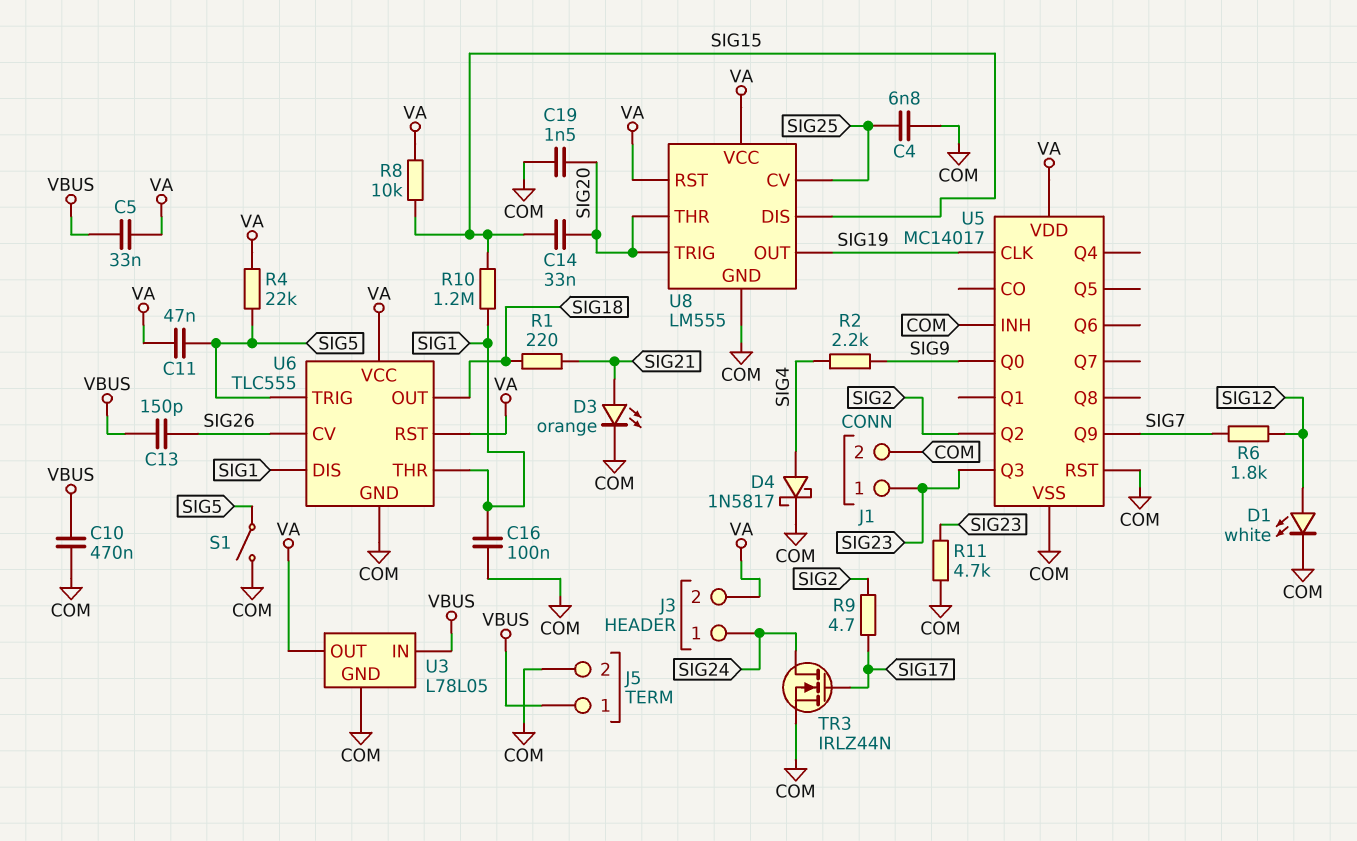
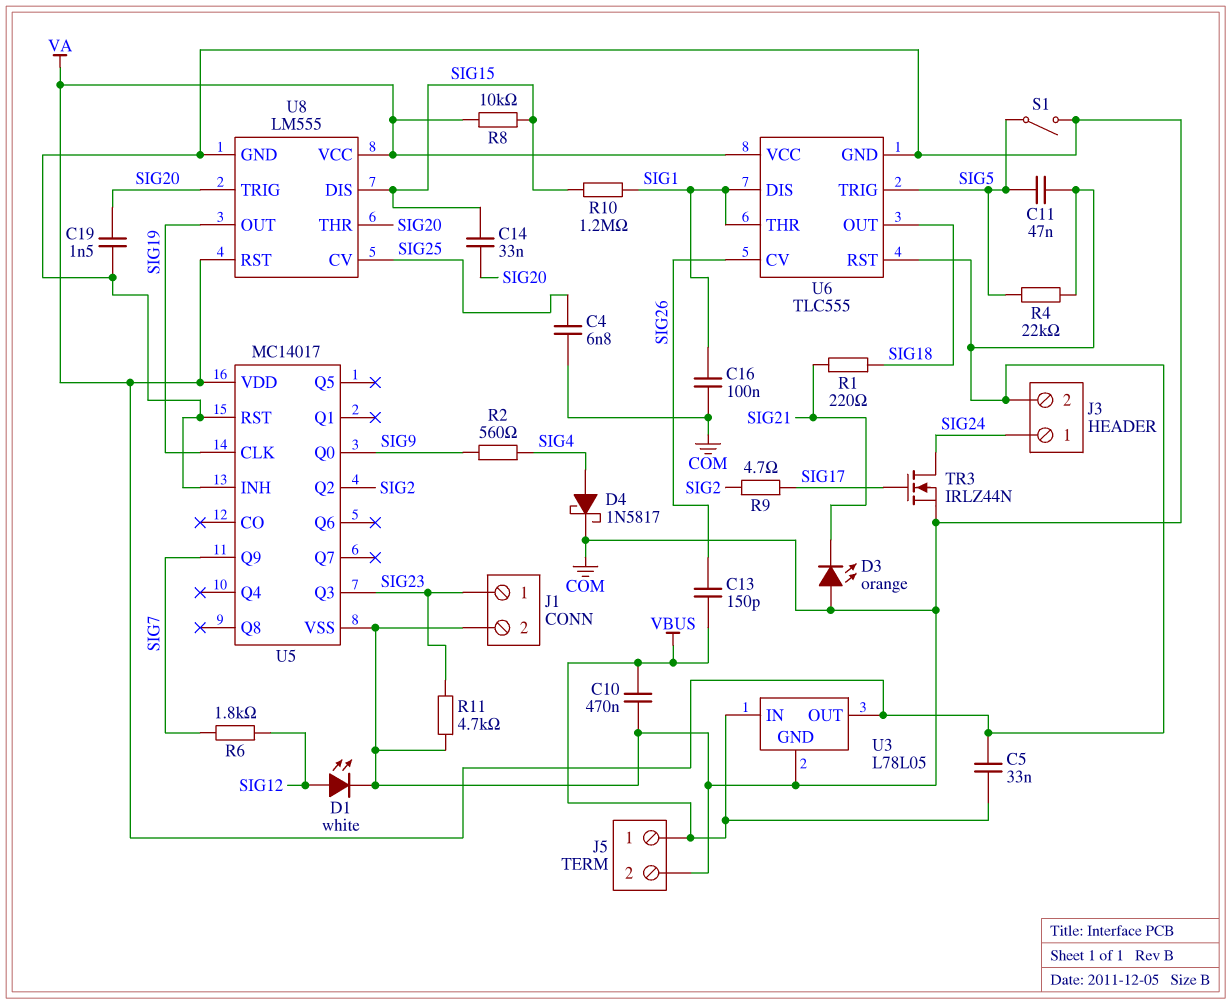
D3: LED orange (A SIG21, K COM) -> LED orange (A COM, K SIG21)
R2: 2.2k (SIG4, SIG9) -> 560 (SIG4, SIG9)

